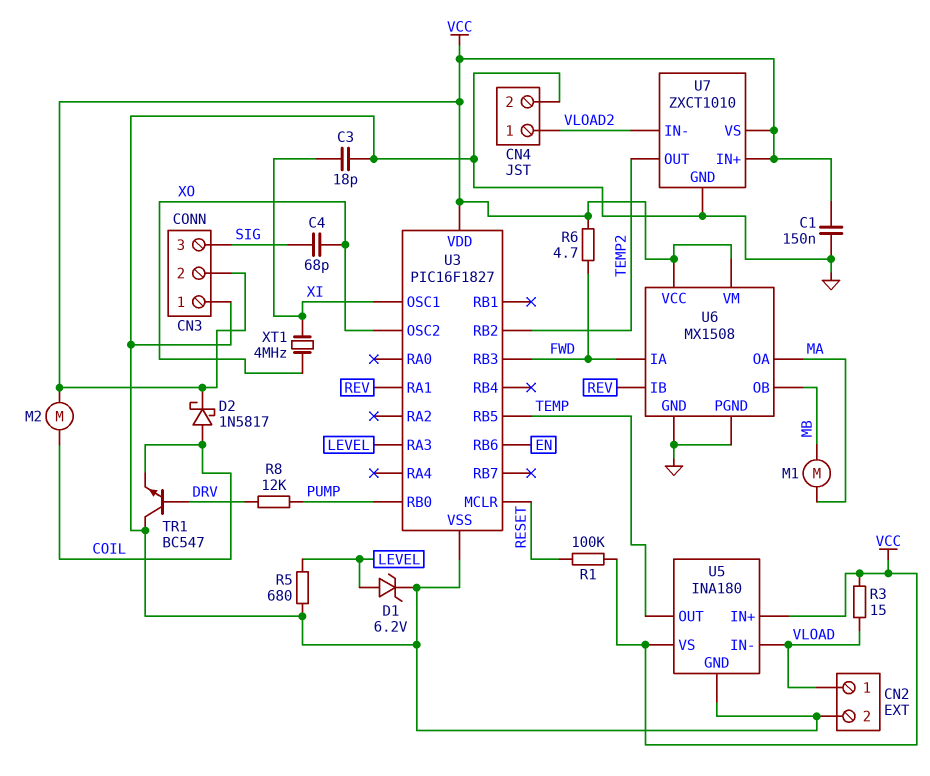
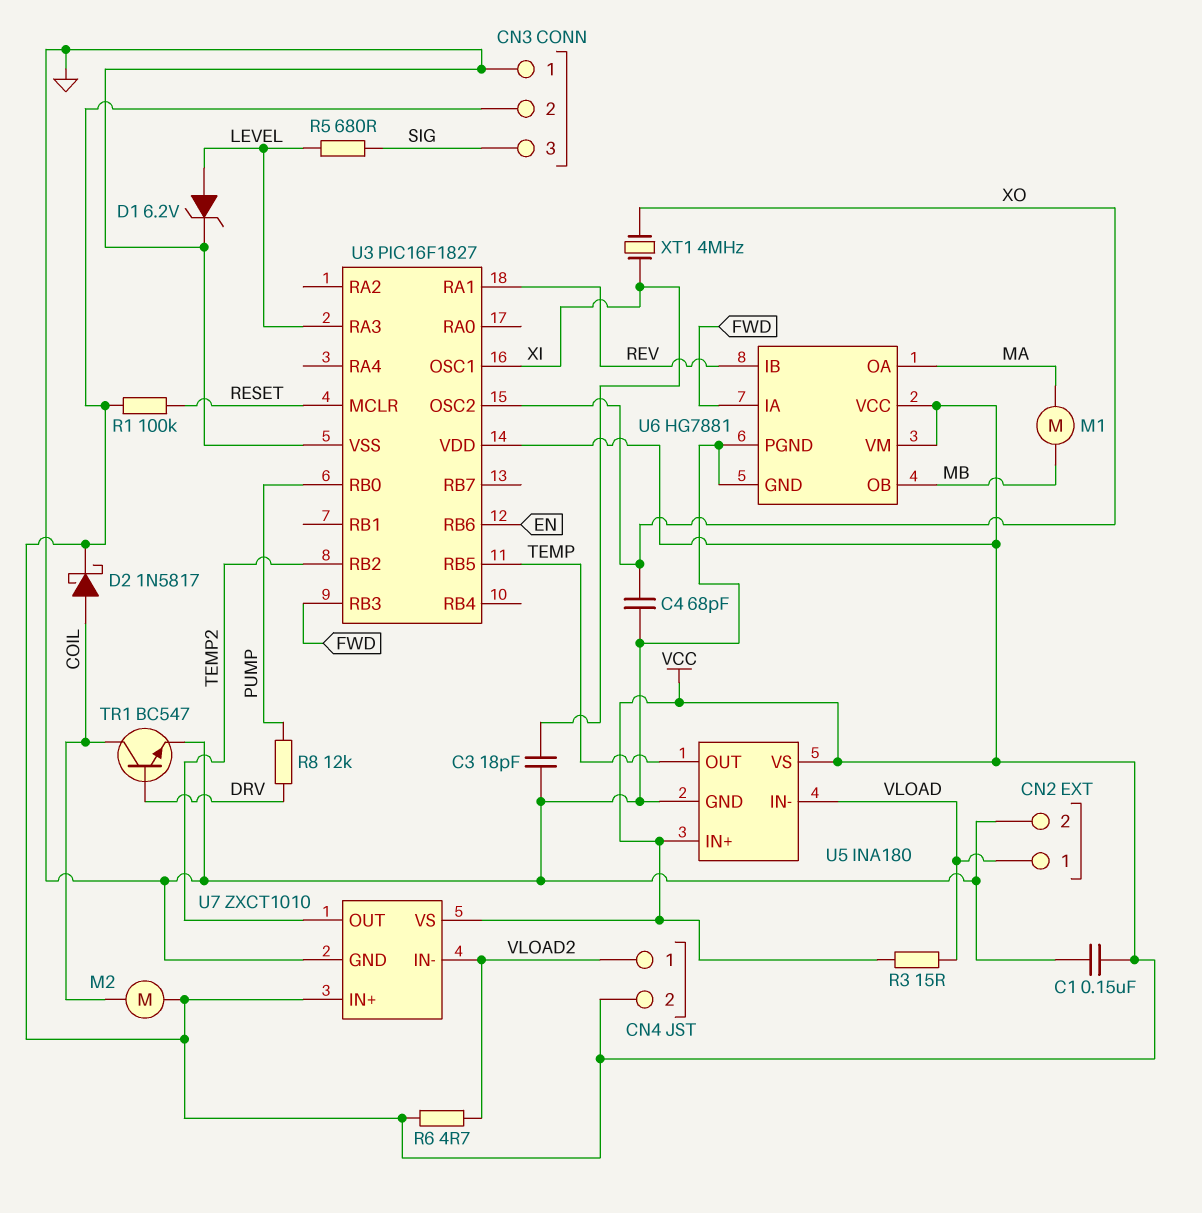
C4: 68pF (SIG, XO) -> 68pF (GND, XO)
CN4 pin 2: GND -> VCC
R5: 680 (GND, LEVEL) -> 680 (LEVEL, SIG)
R6: 4.7 (FWD, VCC) -> 4.7 (VCC, VLOAD2)
TR1: NPN BC547 (B DRV, C GND, E COIL) -> NPN BC547 (B DRV, C COIL, E GND)
U6: MX1508 -> HG7881

